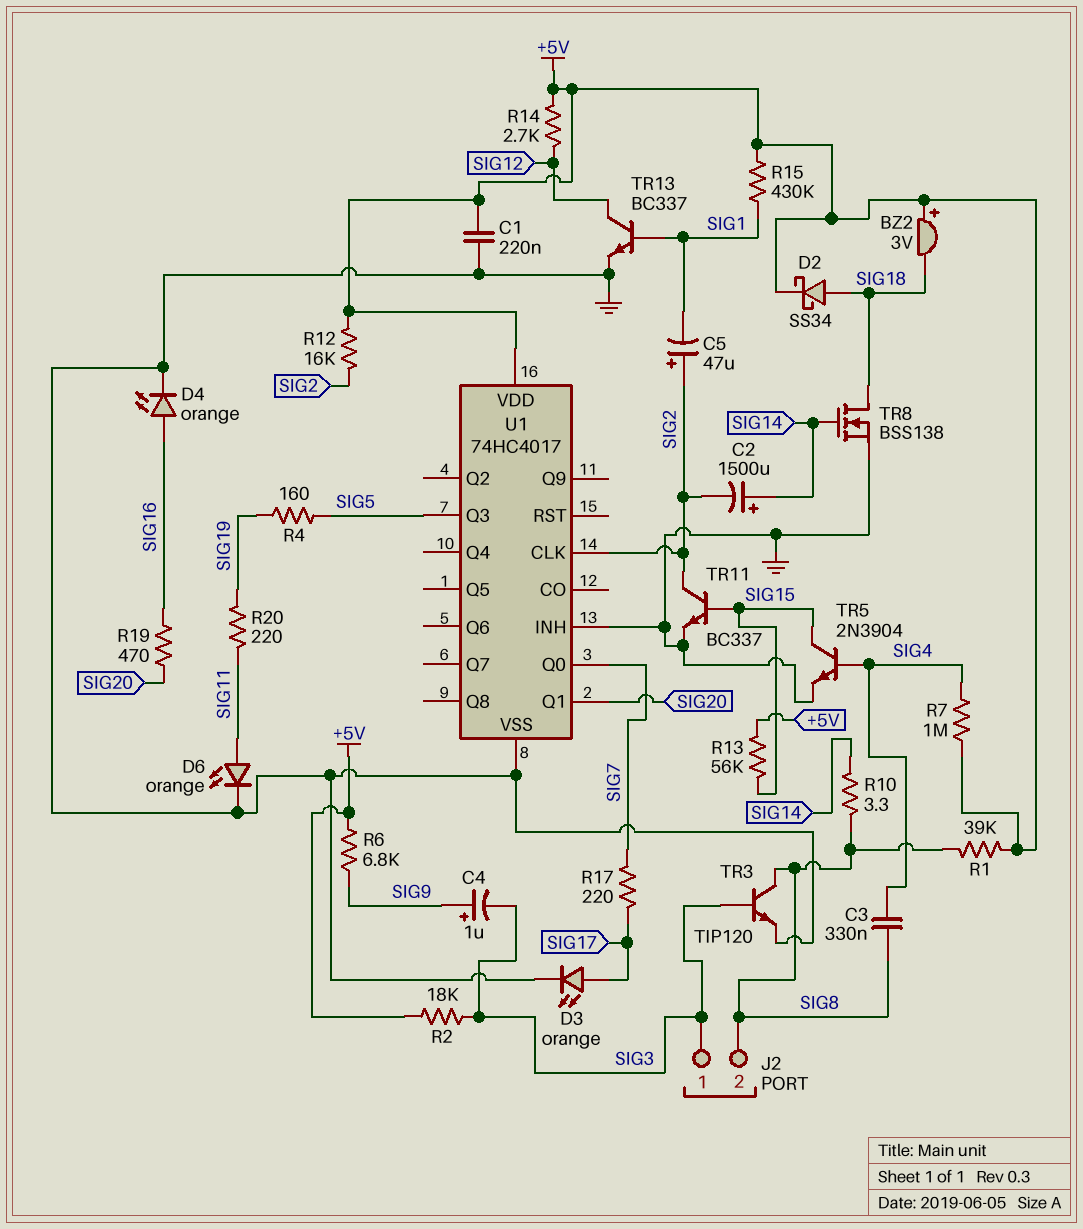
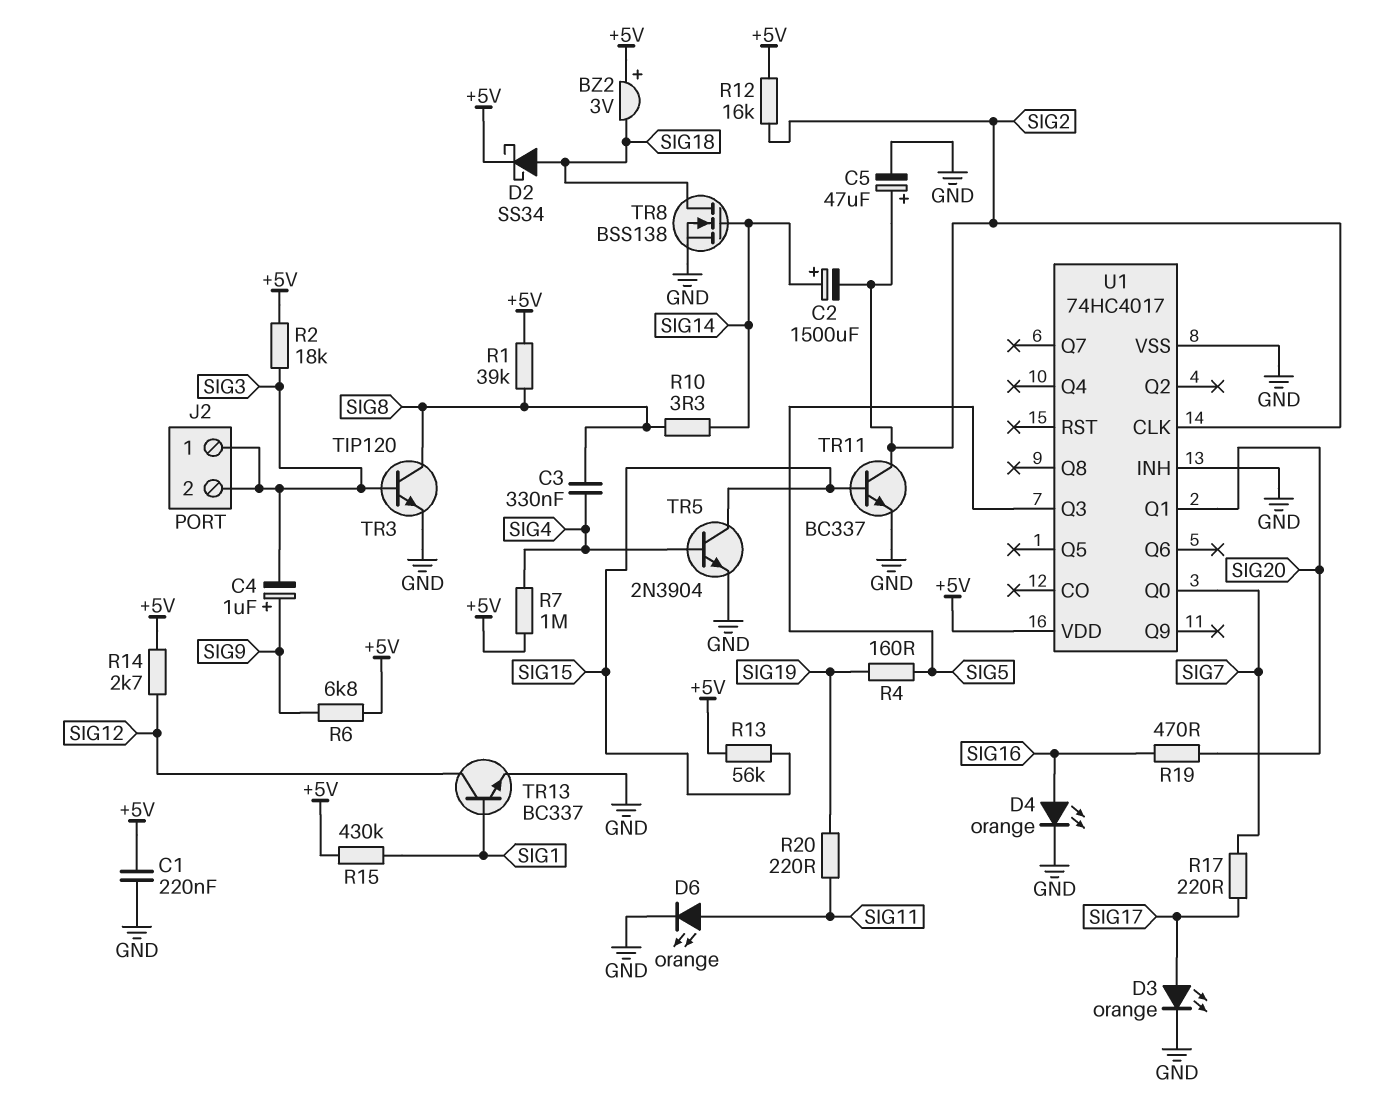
C5: 47uF (plus SIG2, minus SIG1) -> 47uF (plus SIG2, minus GND)
J2 pin 2: SIG8 -> SIG3

